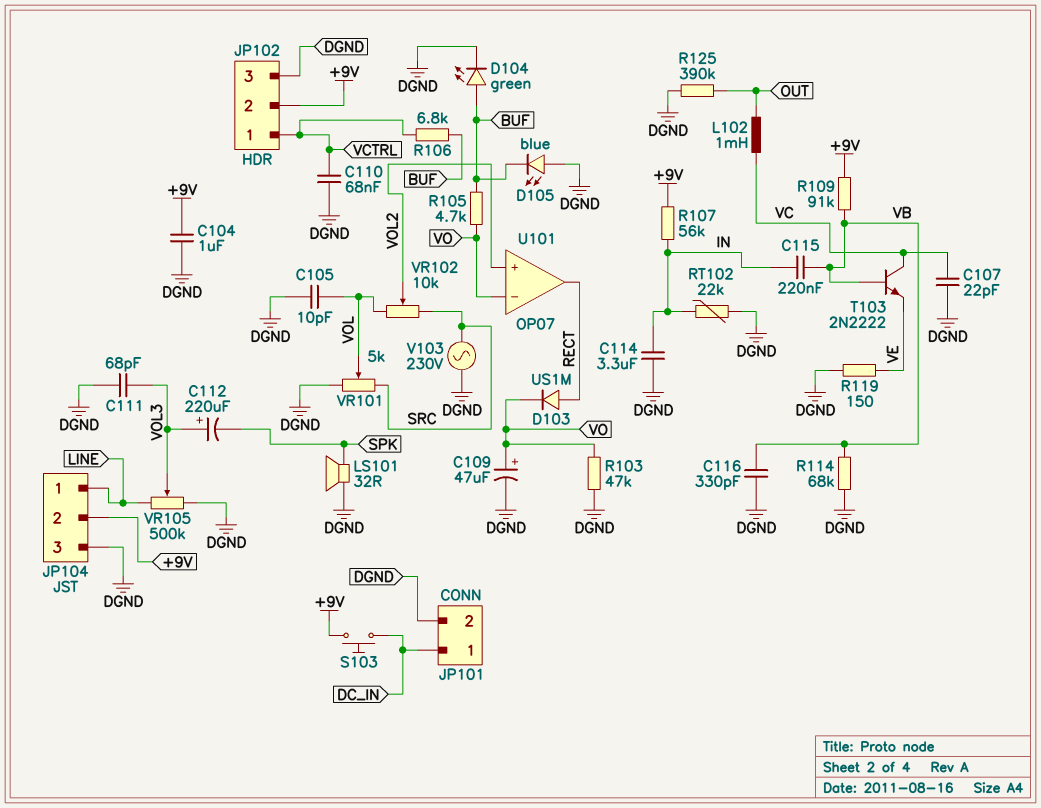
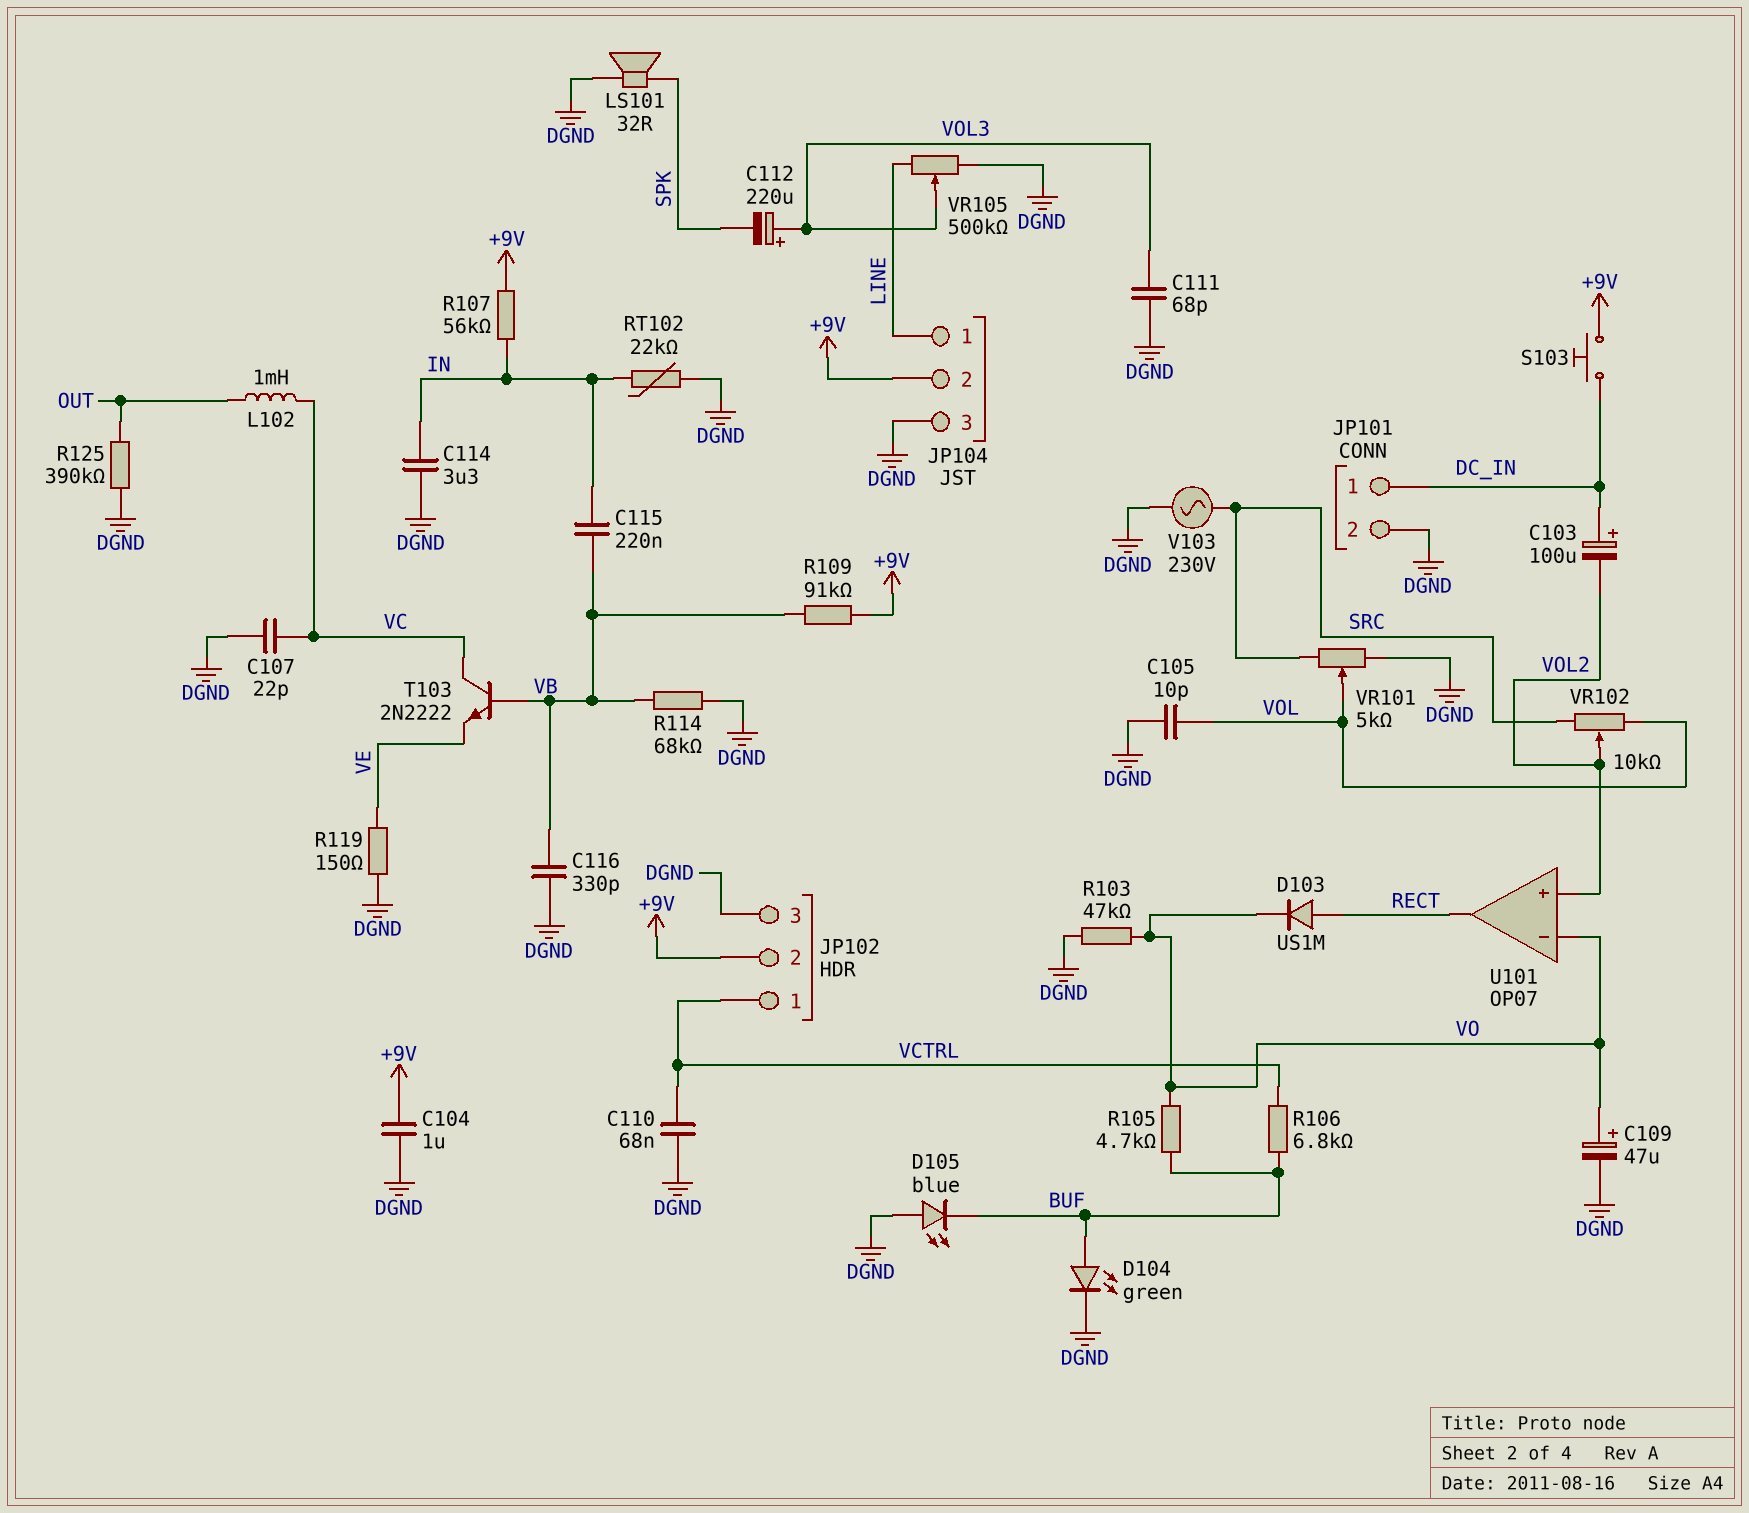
C103: none -> 100uF (plus DC_IN, minus VOL2)

